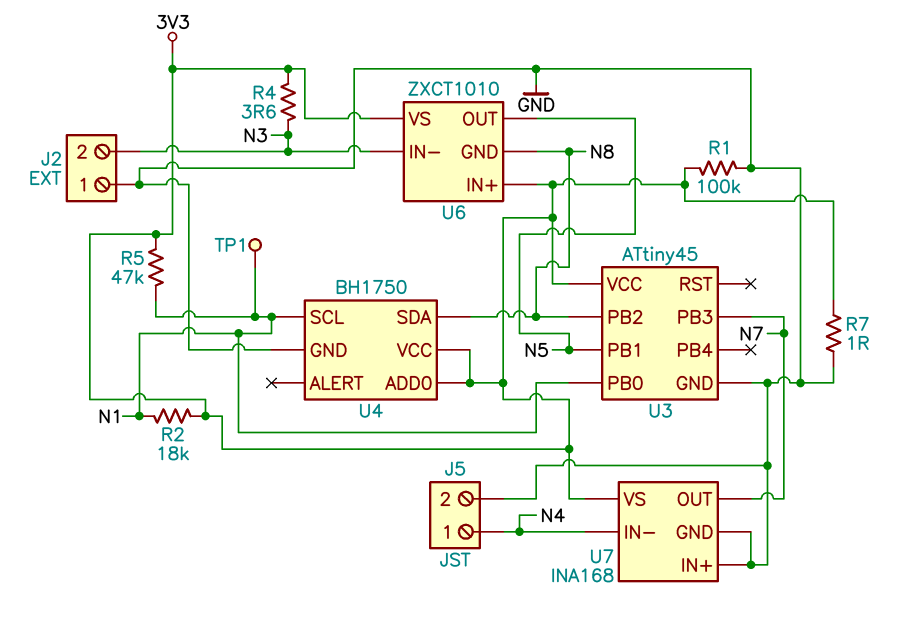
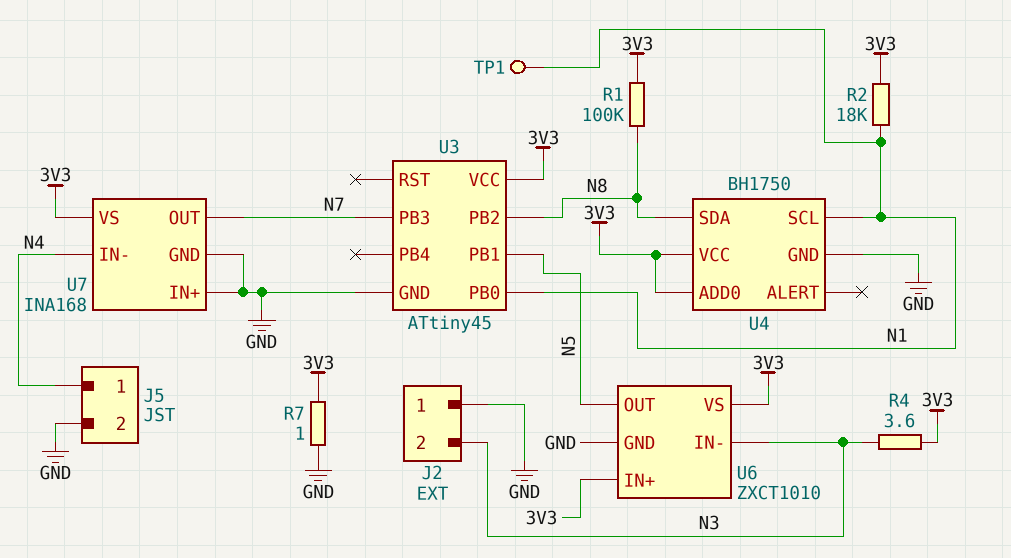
R1: 100k (3V3, GND) -> 100k (3V3, N8)
R5: 47k (3V3, N1) -> none
U6 pin GND: N8 -> GND

